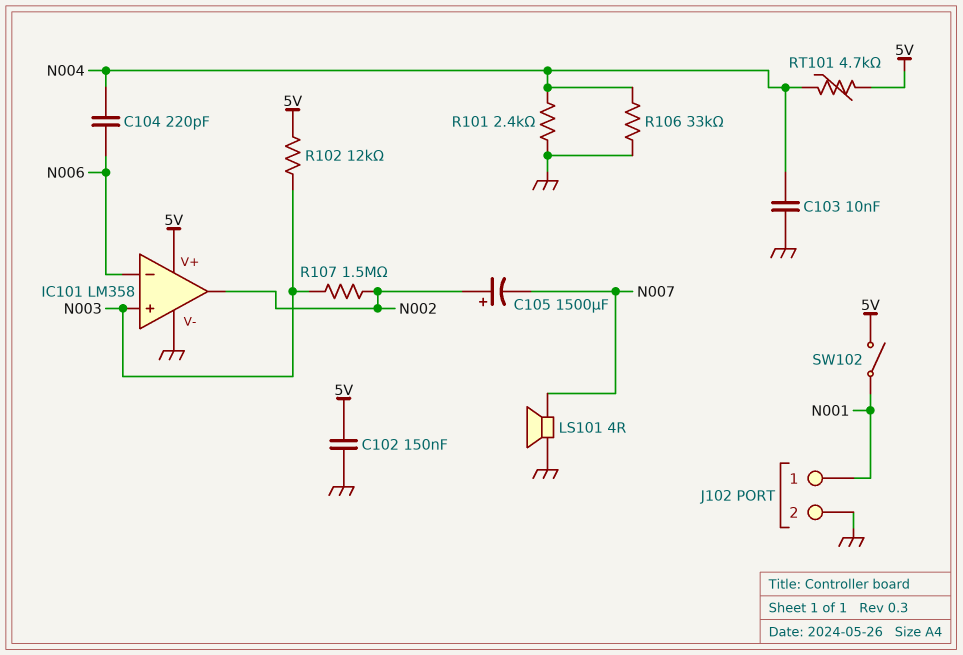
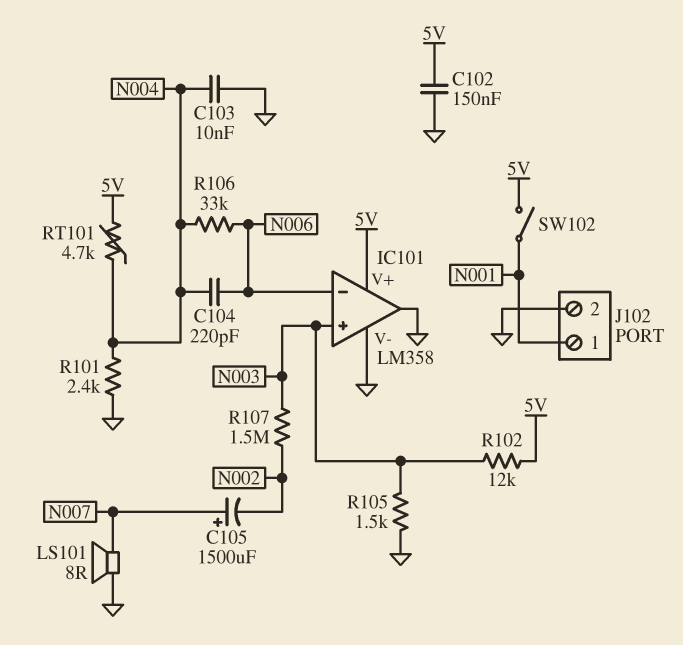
C105: 1500uF (plus N002, minus N007) -> 1500uF (plus N007, minus N002)
IC101 pin out: N002 -> GND
LS101: speaker 4R (GND, N007) -> speaker 8R (GND, N007)
R105: none -> 1.5k (GND, N003)
R106: 33k (GND, N004) -> 33k (N004, N006)

